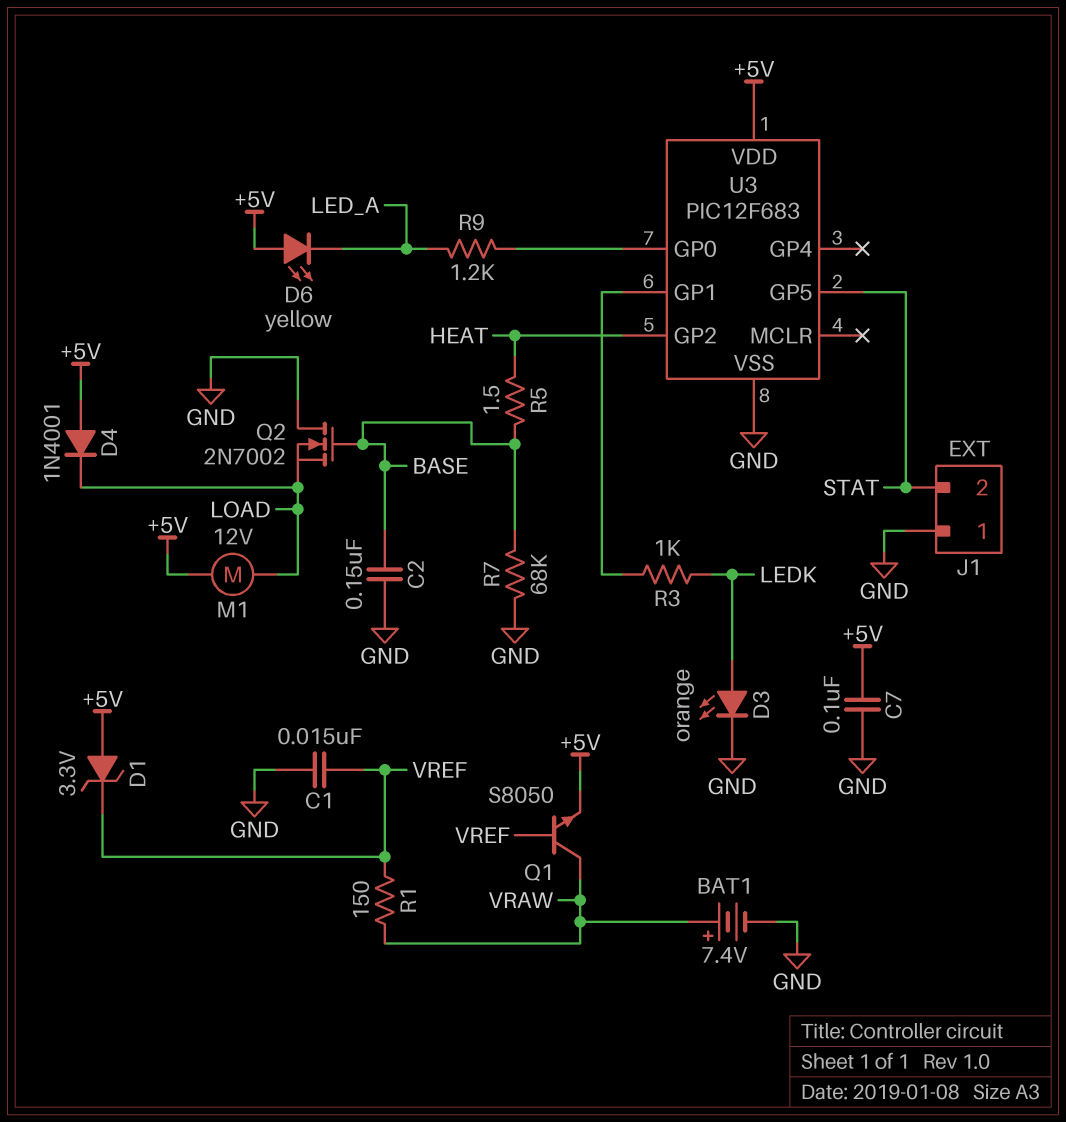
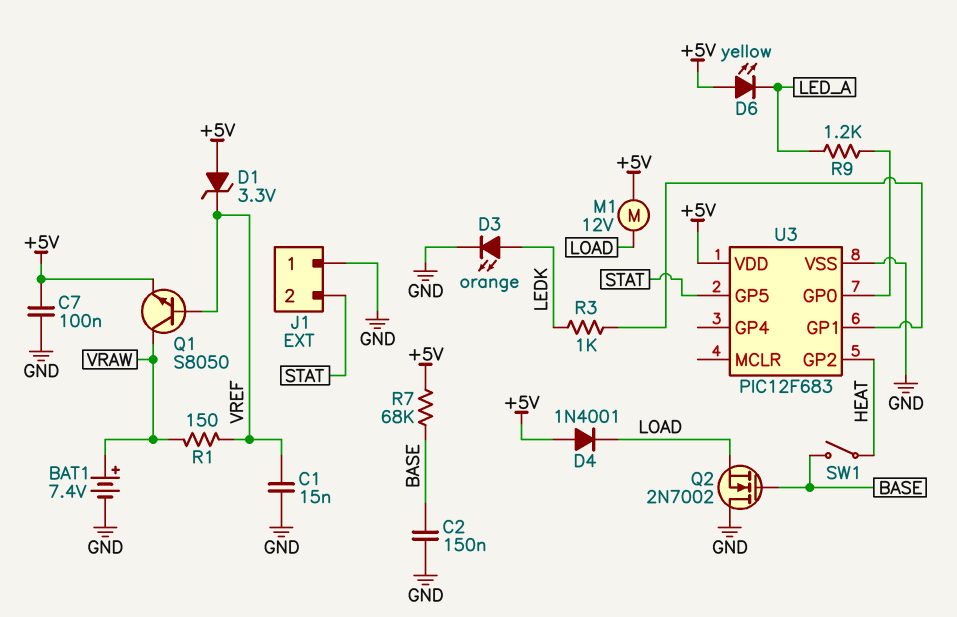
R5: 1.5 (BASE, HEAT) -> none
R7: 68k (BASE, GND) -> 68k (+5V, BASE)
SW1: none -> switch (BASE, HEAT)

